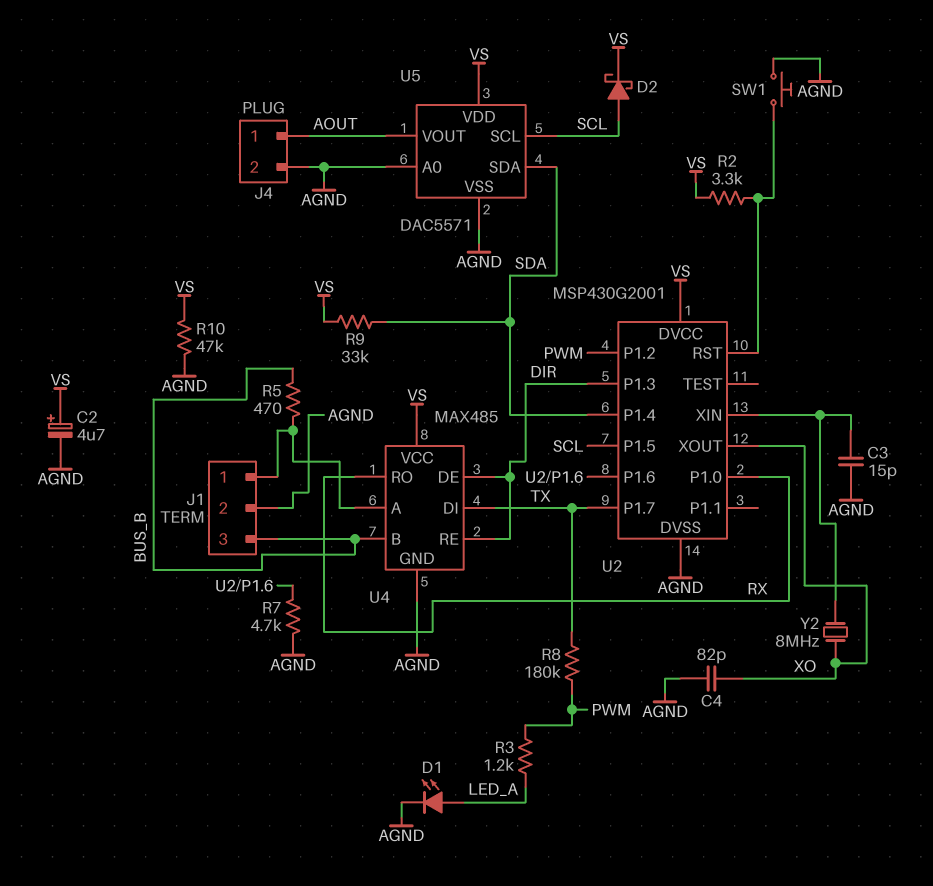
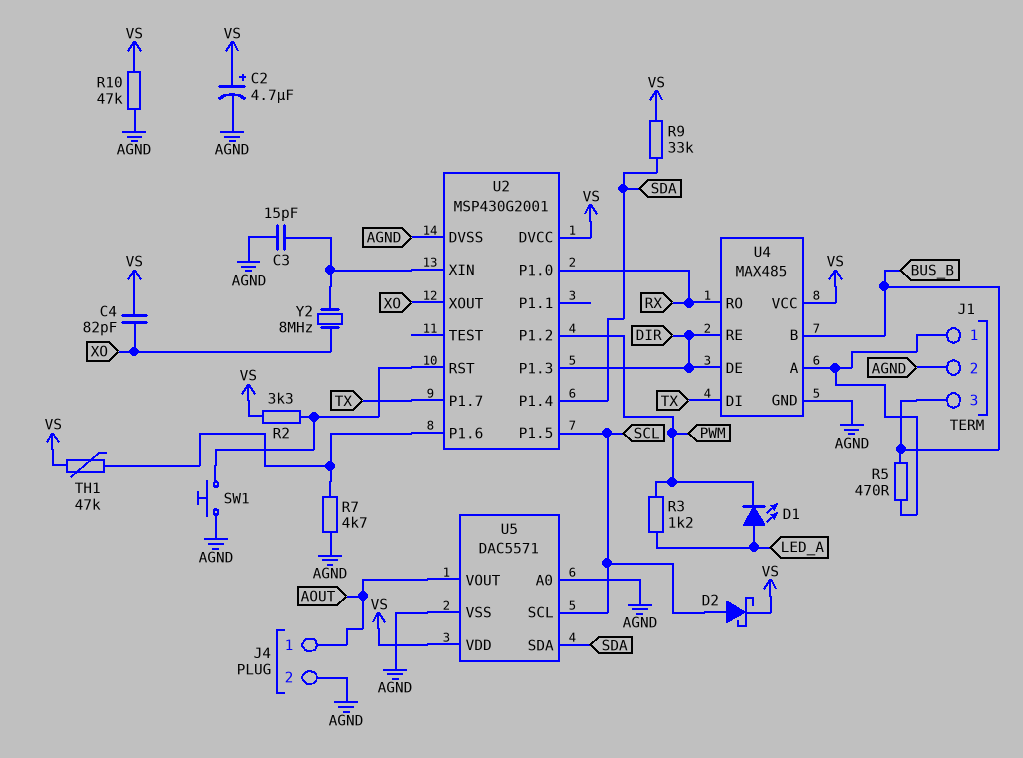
C4: 82pF (AGND, XO) -> 82pF (VS, XO)
D1: LED (A LED_A, K AGND) -> LED (A LED_A, K PWM)
R8: 180k (PWM, TX) -> none
TH1: none -> 47k (U2/P1.6, VS)

